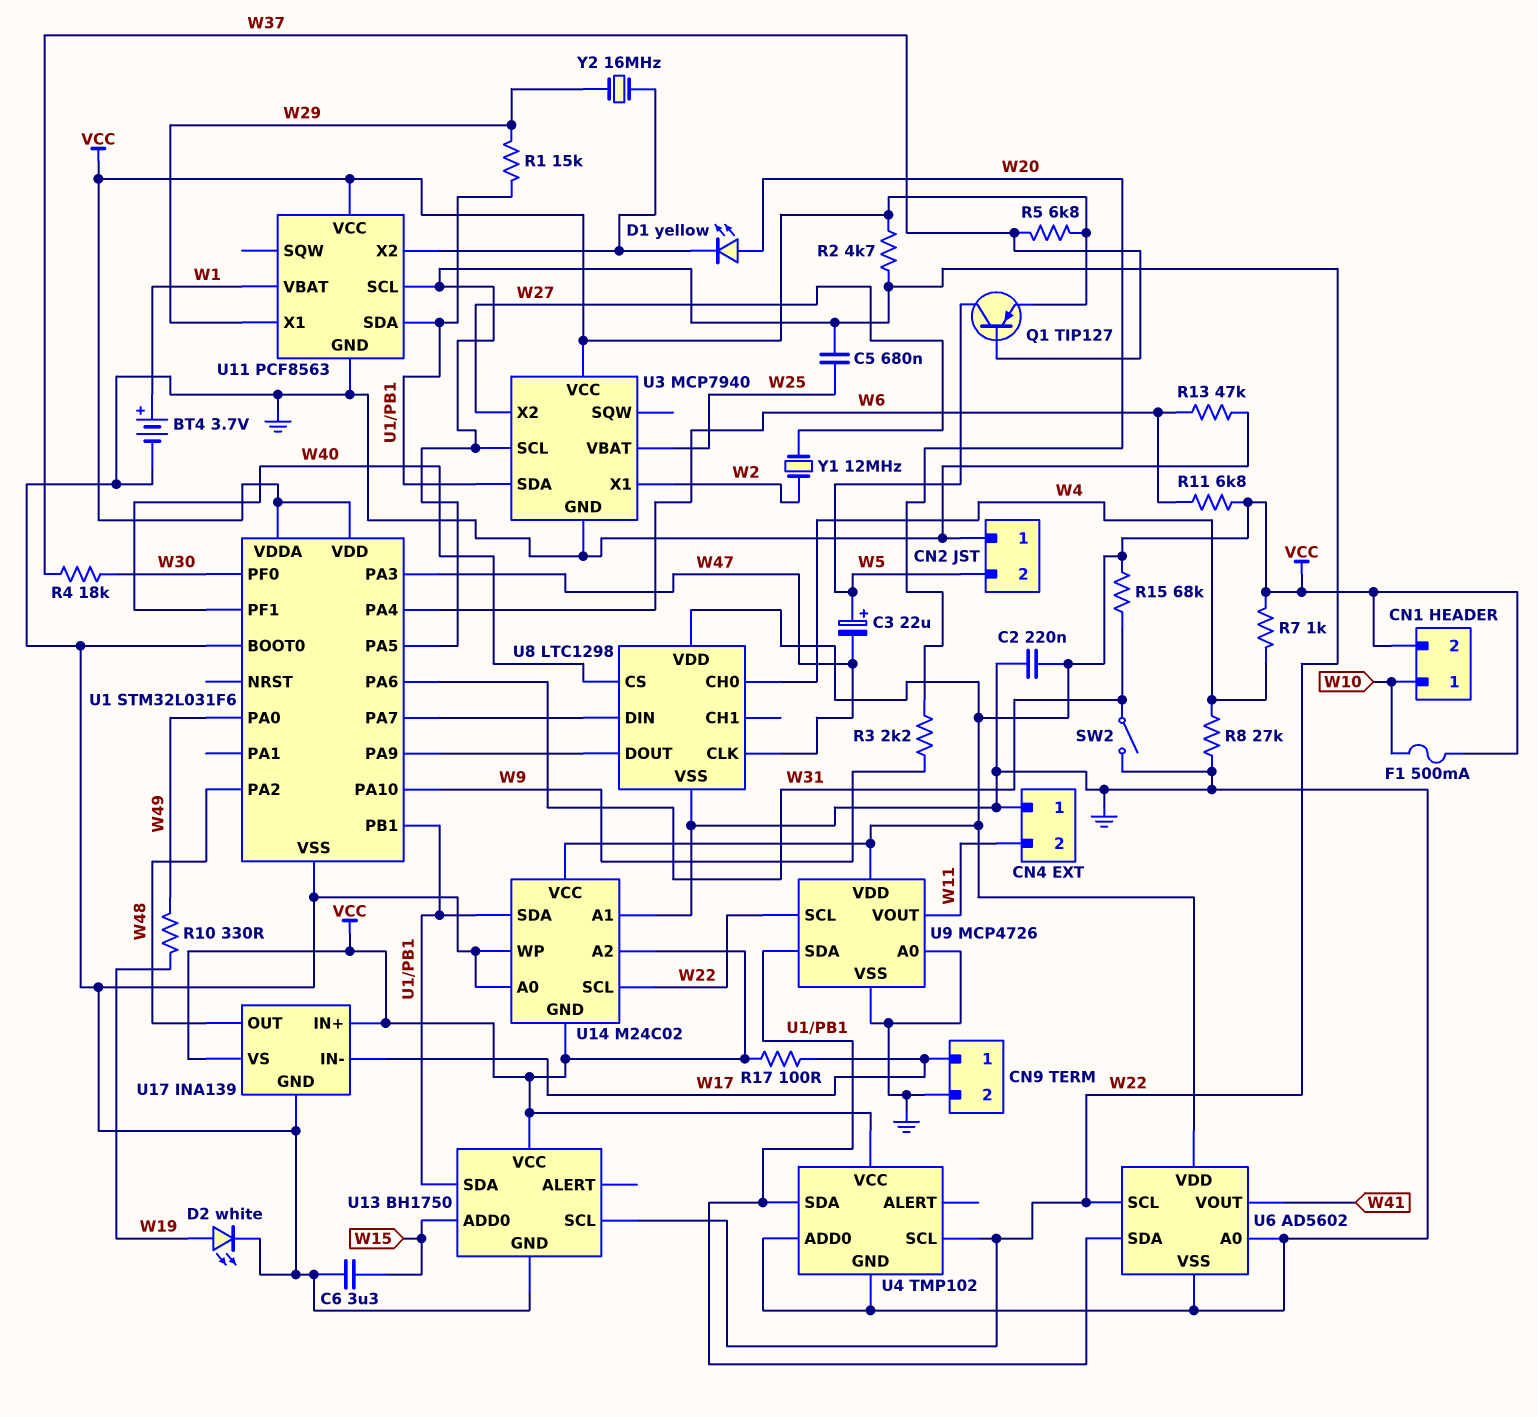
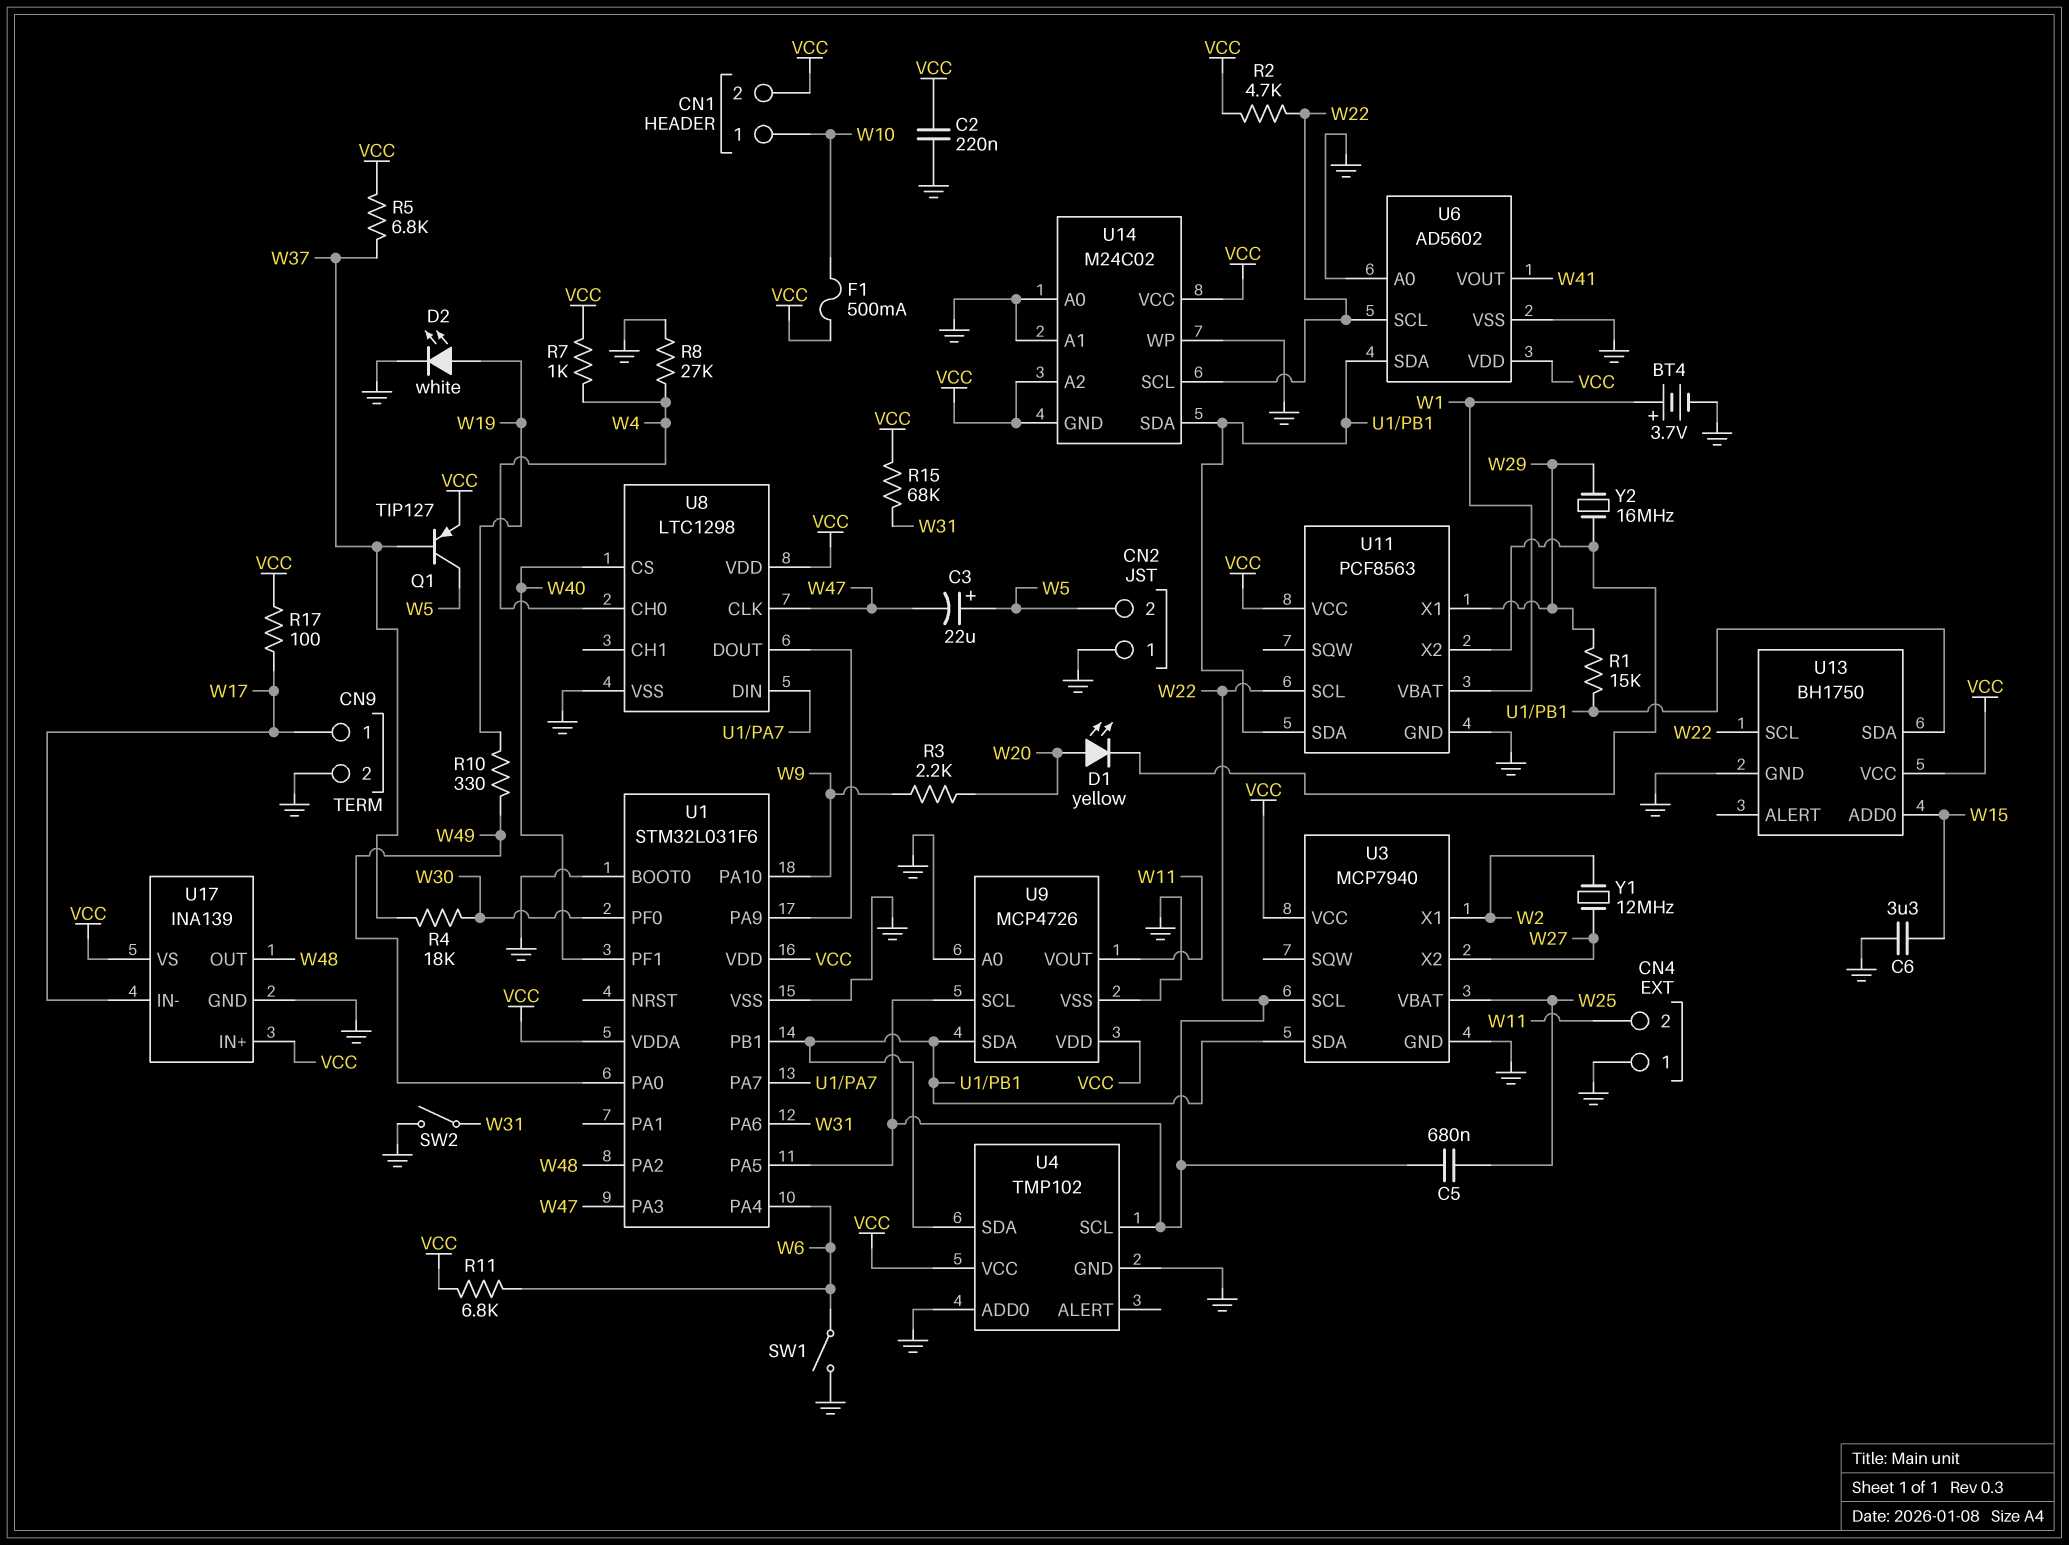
R13: 47k (GND, W6) -> none
SW1: none -> switch (GND, W6)

